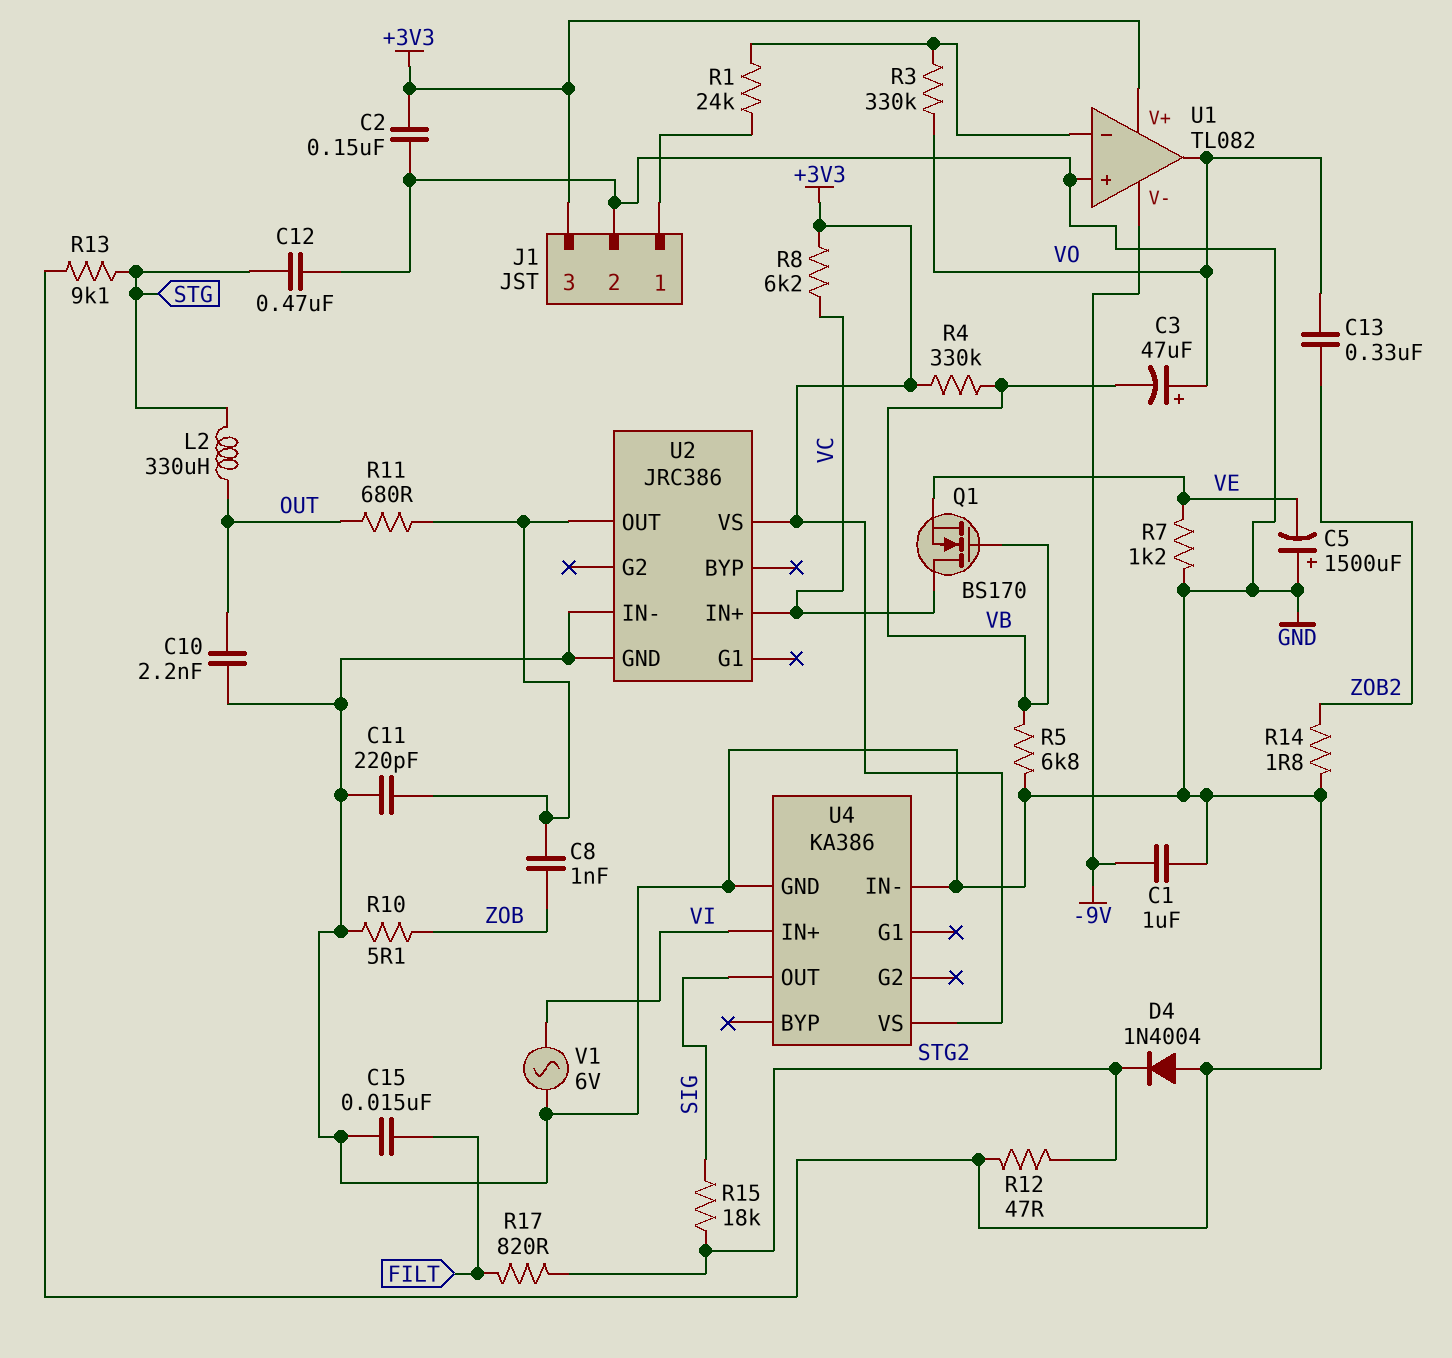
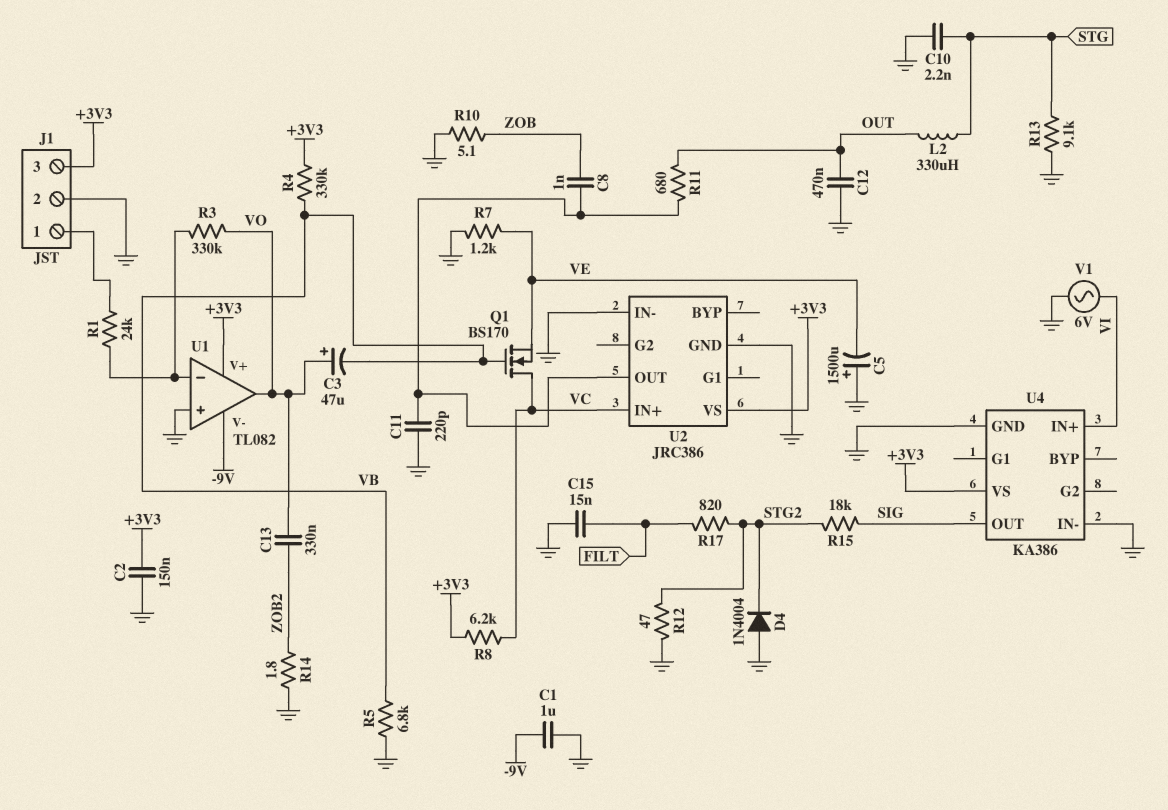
C10: 2.2nF (GND, OUT) -> 2.2nF (GND, STG)
C12: 470nF (GND, STG) -> 470nF (GND, OUT)

